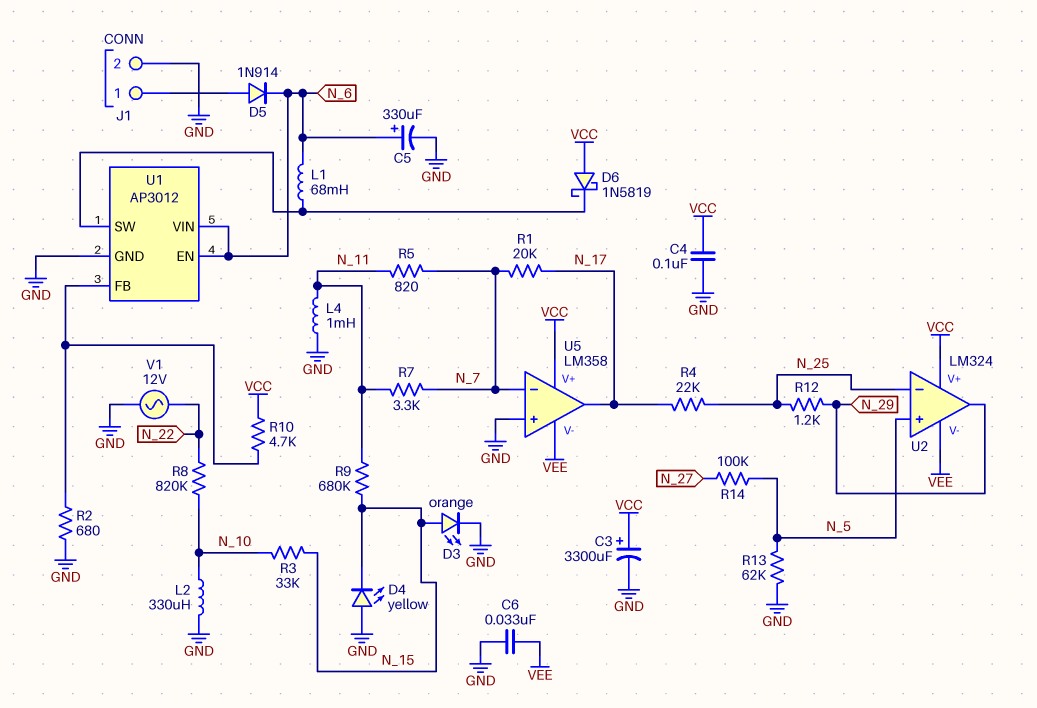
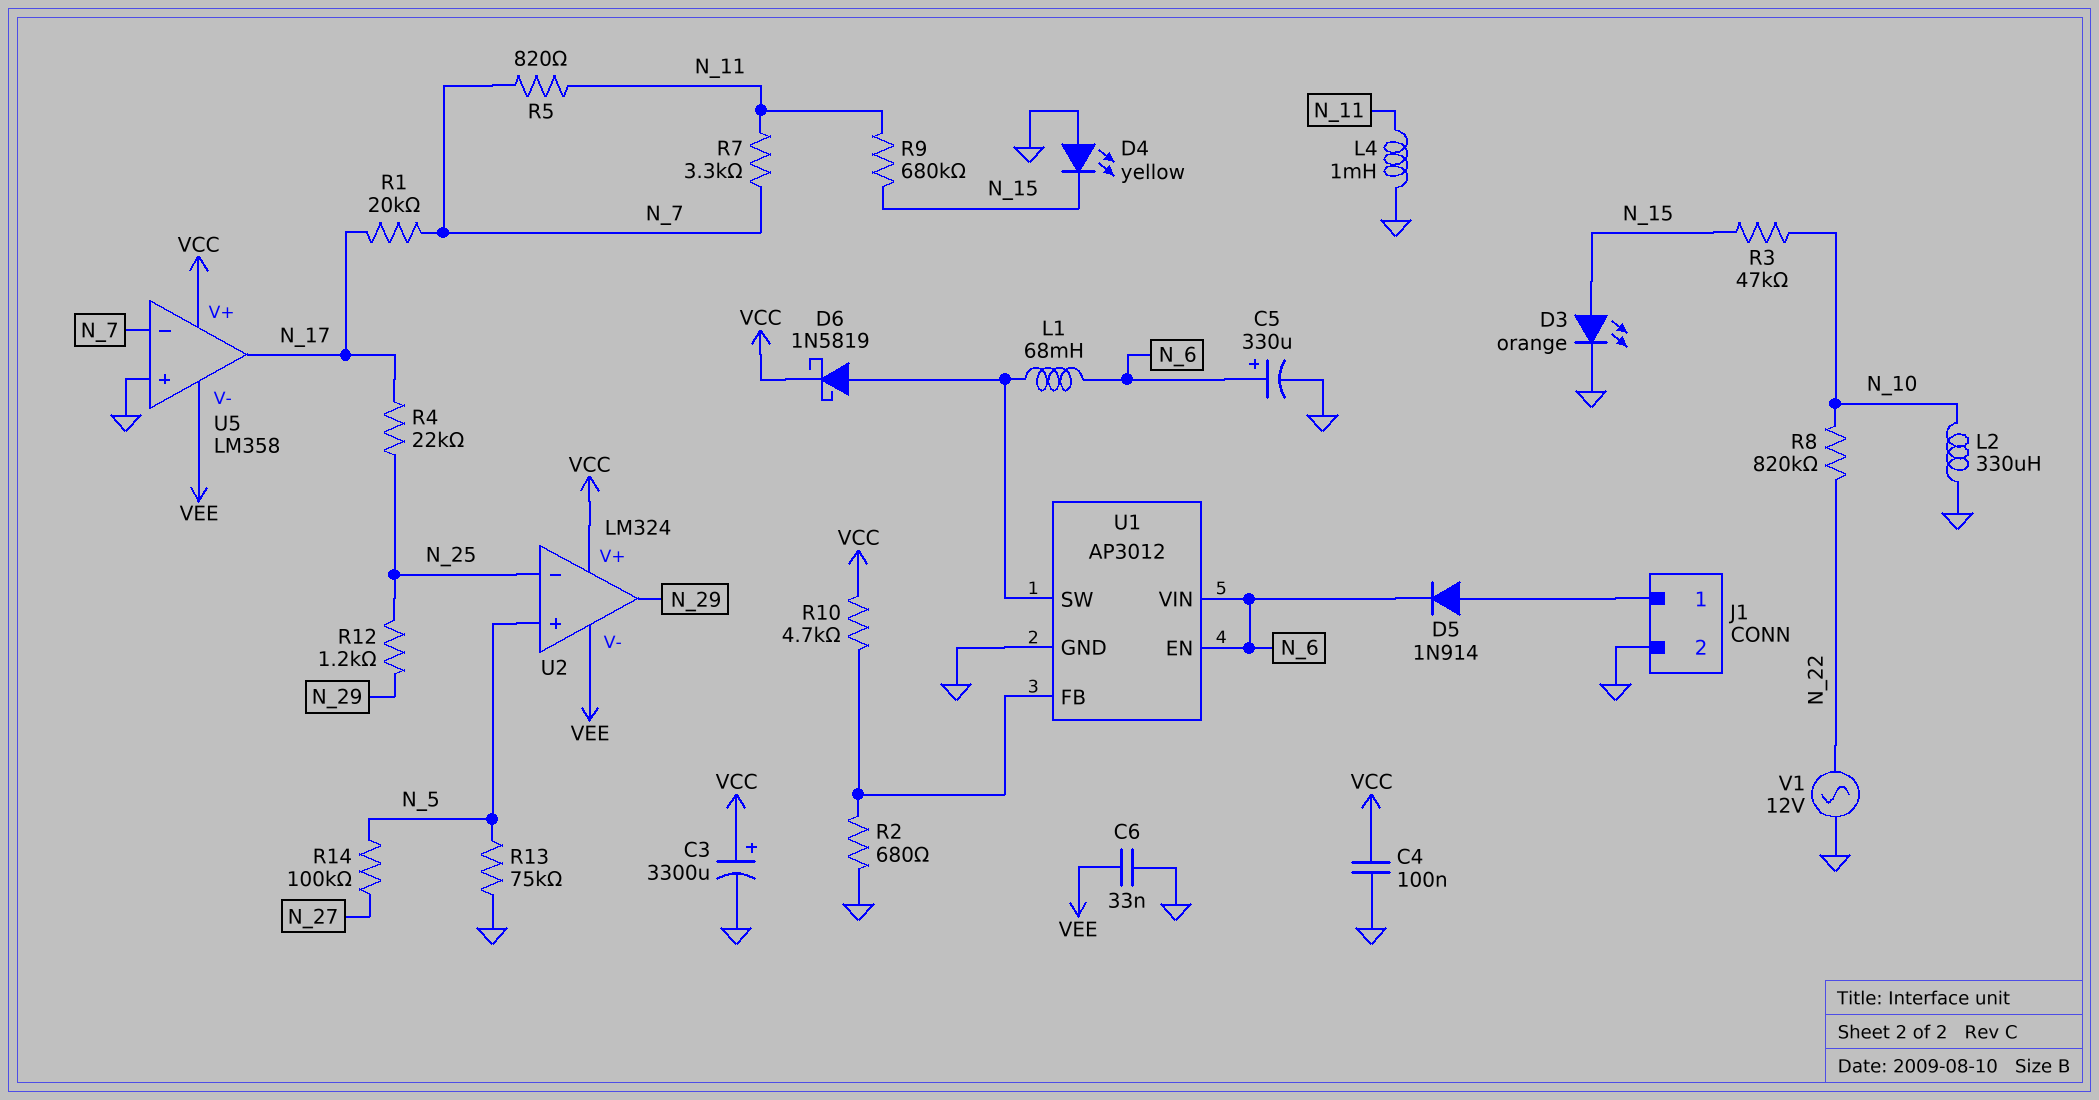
D6: schottky 1N5819 (A VCC, K U1/SW) -> schottky 1N5819 (A U1/SW, K VCC)
R3: 33k (N_10, N_15) -> 47k (N_10, N_15)
R13: 62k (GND, N_5) -> 75k (GND, N_5)

